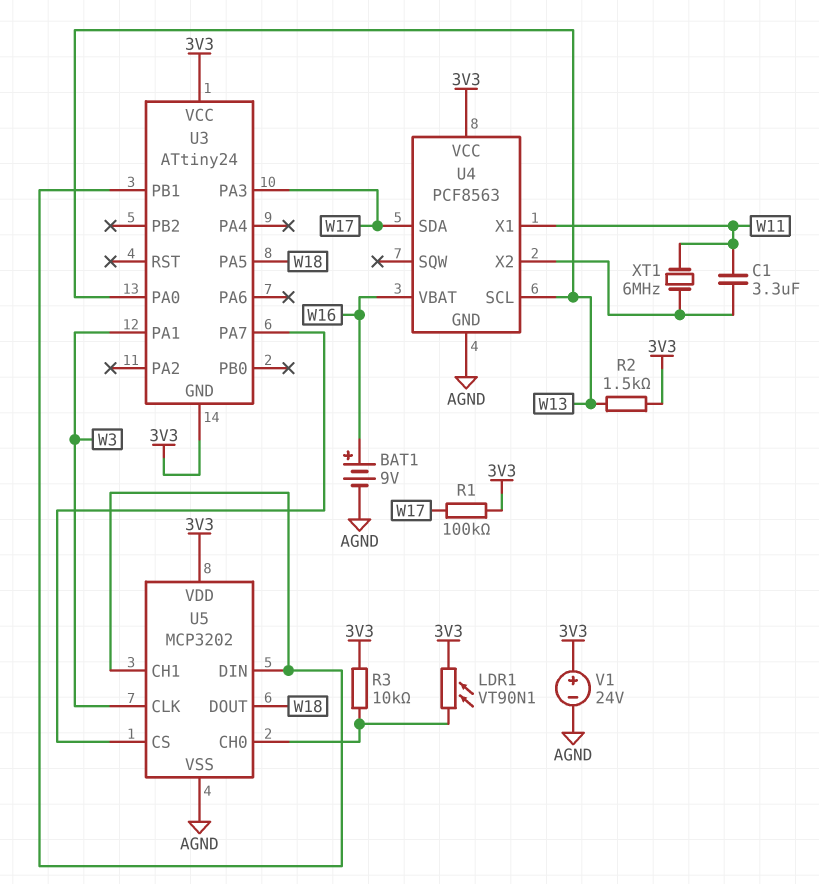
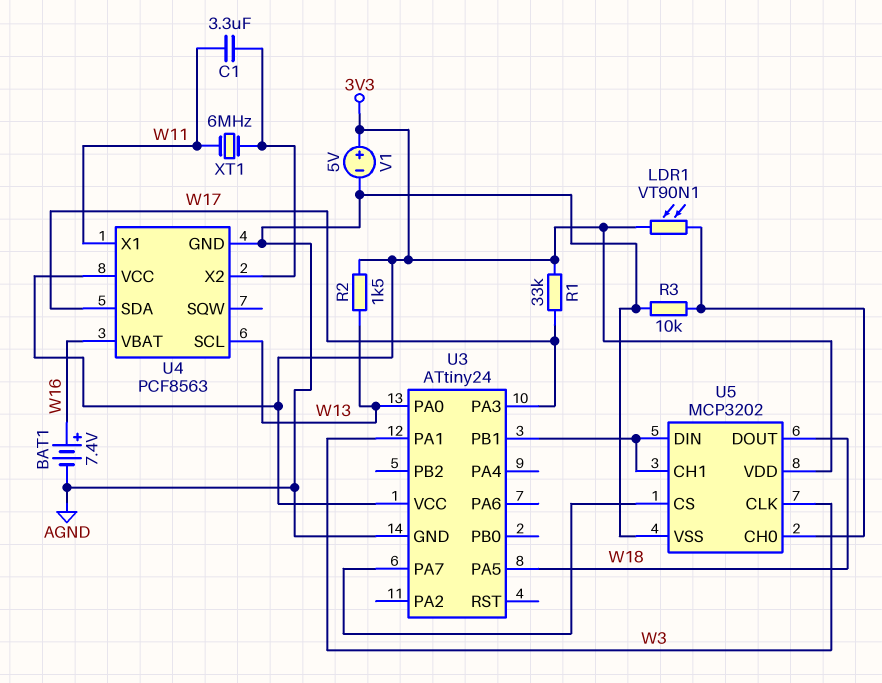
BAT1: 9V (plus W16, minus AGND) -> 7.4V (plus W16, minus AGND)
R1: 100k (3V3, W17) -> 33k (3V3, W17)
R3: 10k (3V3, U5/CH0) -> 10k (AGND, U5/CH0)
U3 pin GND: 3V3 -> AGND
V1: 24V (plus 3V3, minus AGND) -> 5V (plus 3V3, minus AGND)

